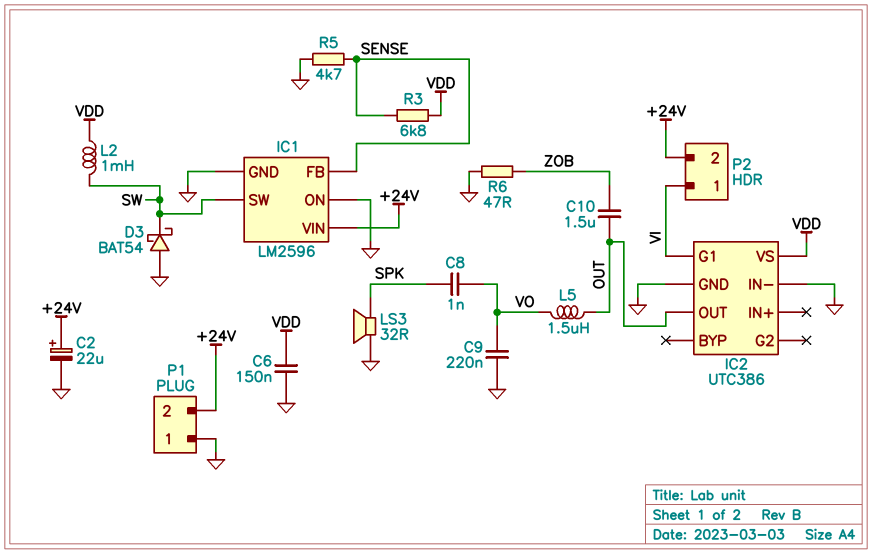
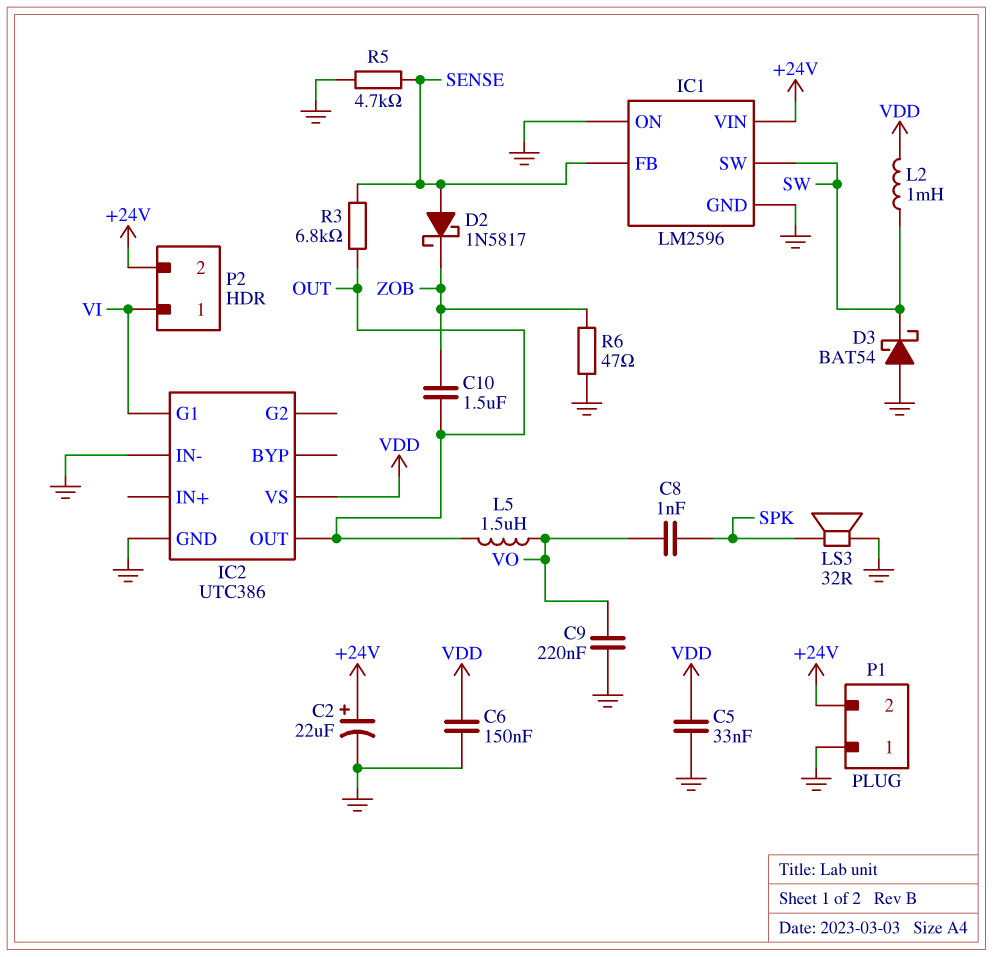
C5: none -> 33nF (GND, VDD)
D2: none -> schottky 1N5817 (A SENSE, K ZOB)
R3: 6.8k (SENSE, VDD) -> 6.8k (OUT, SENSE)

